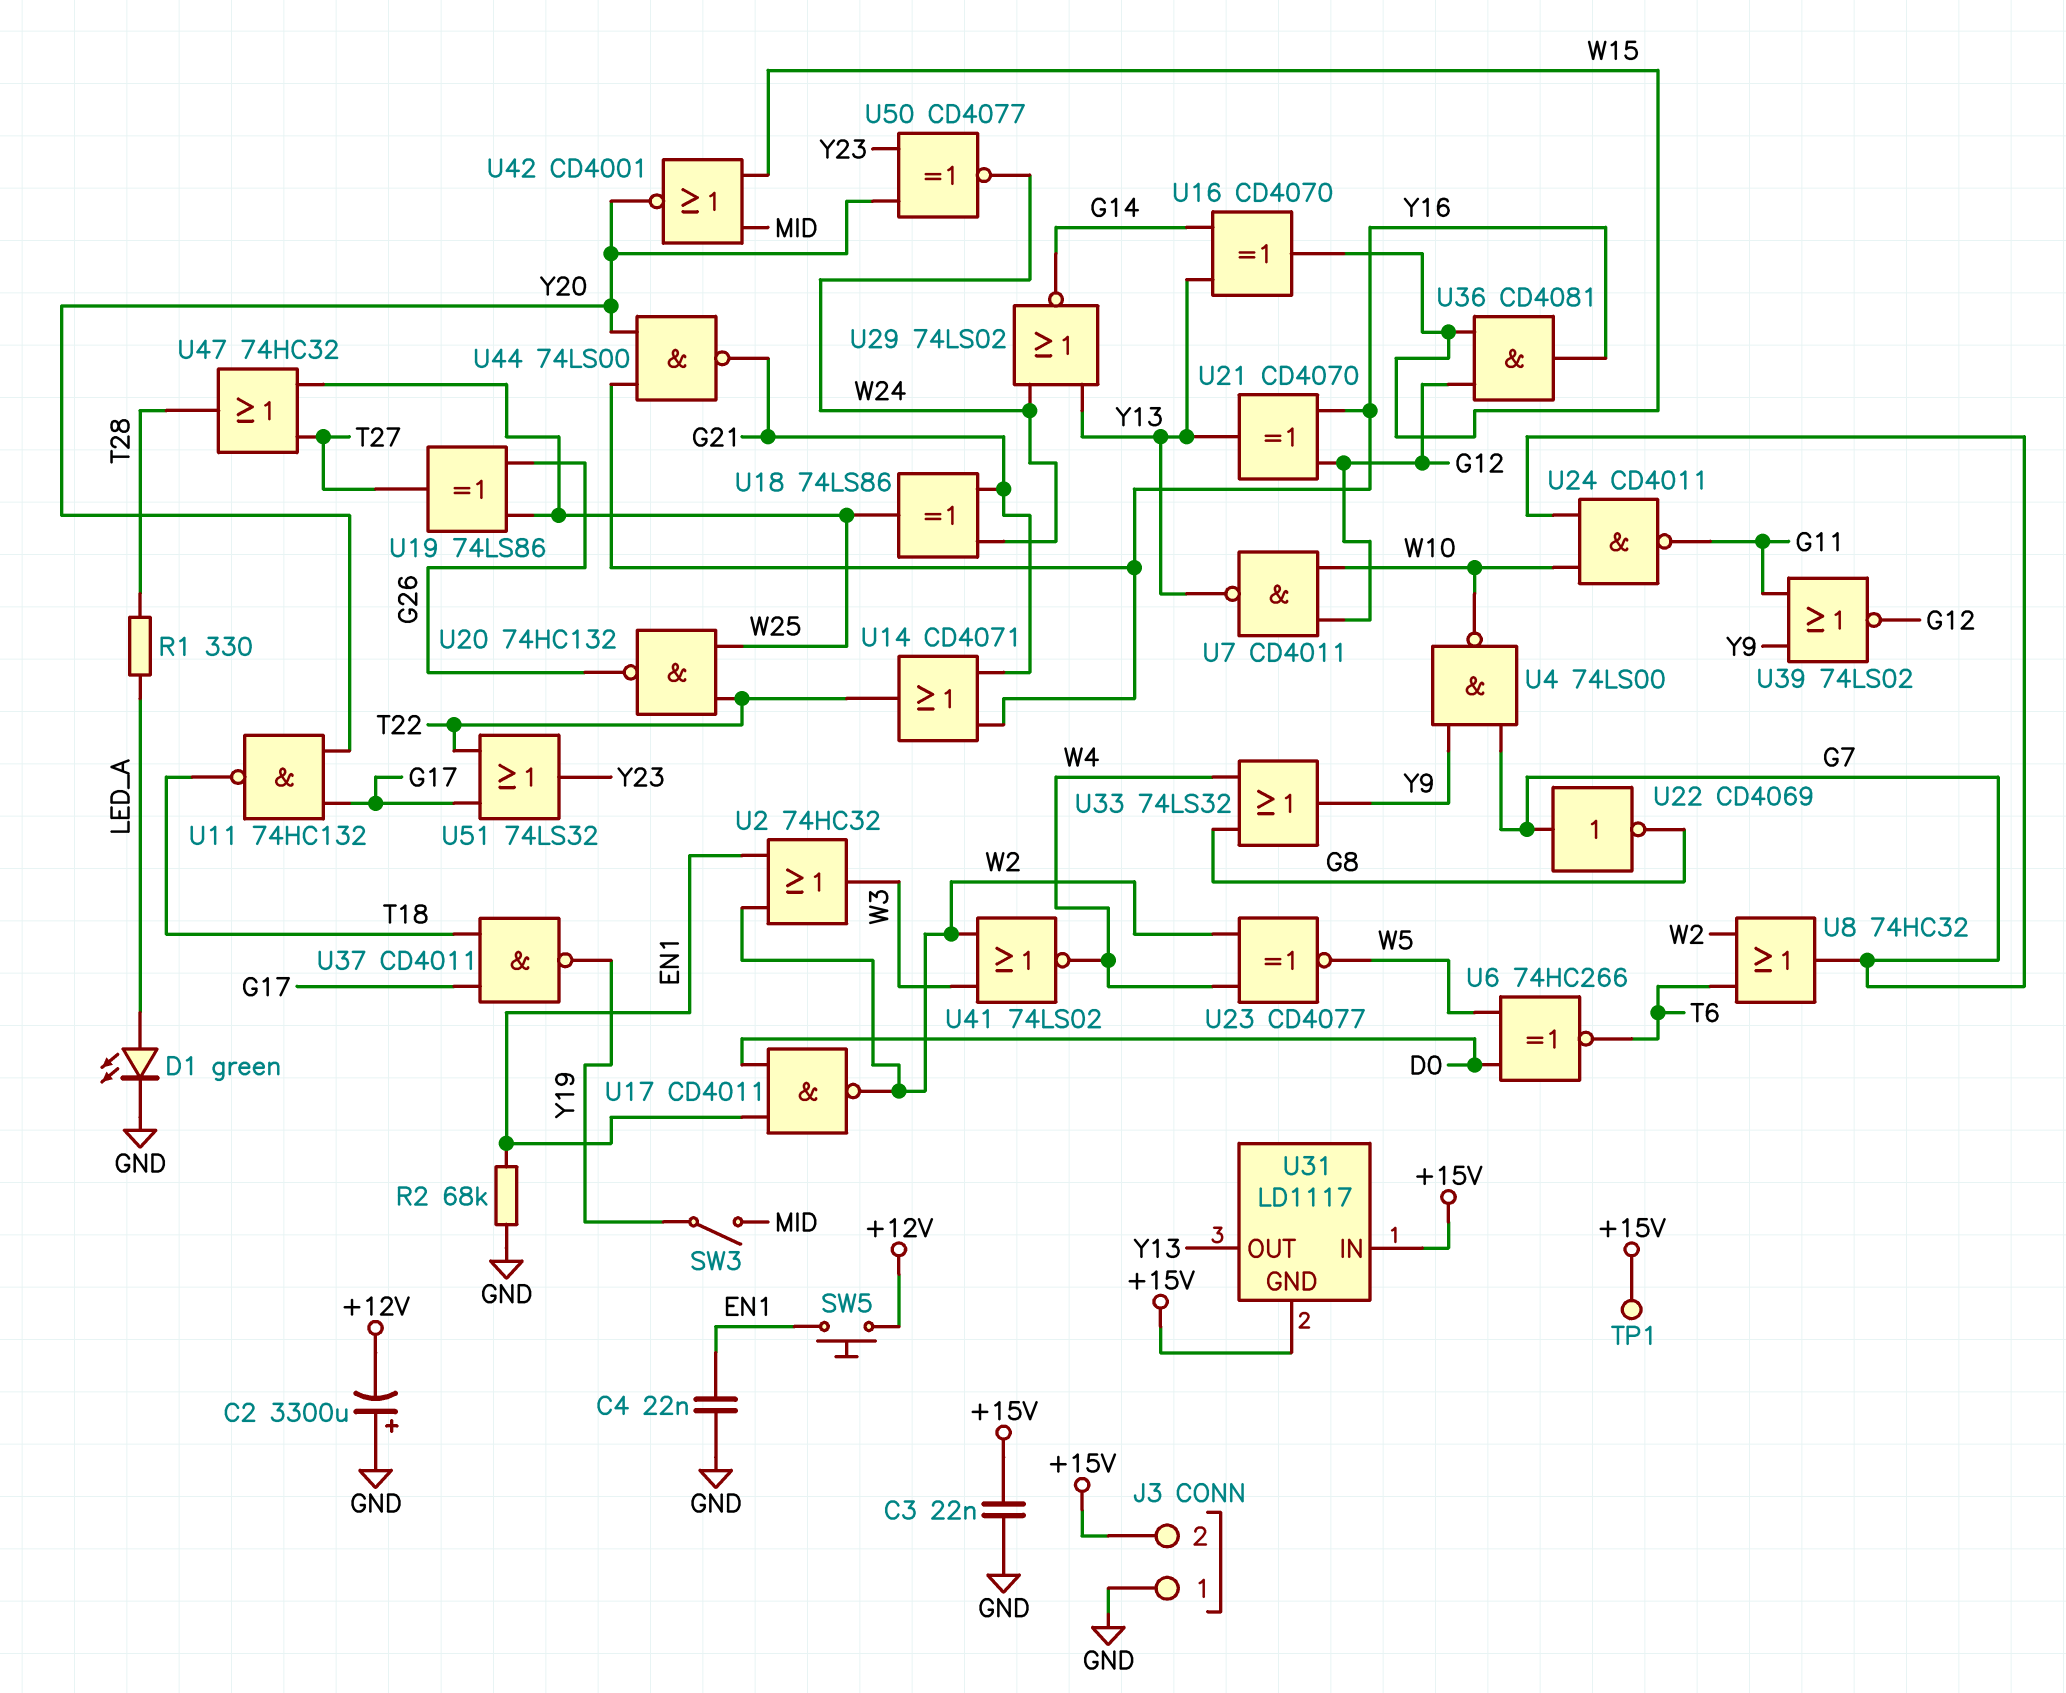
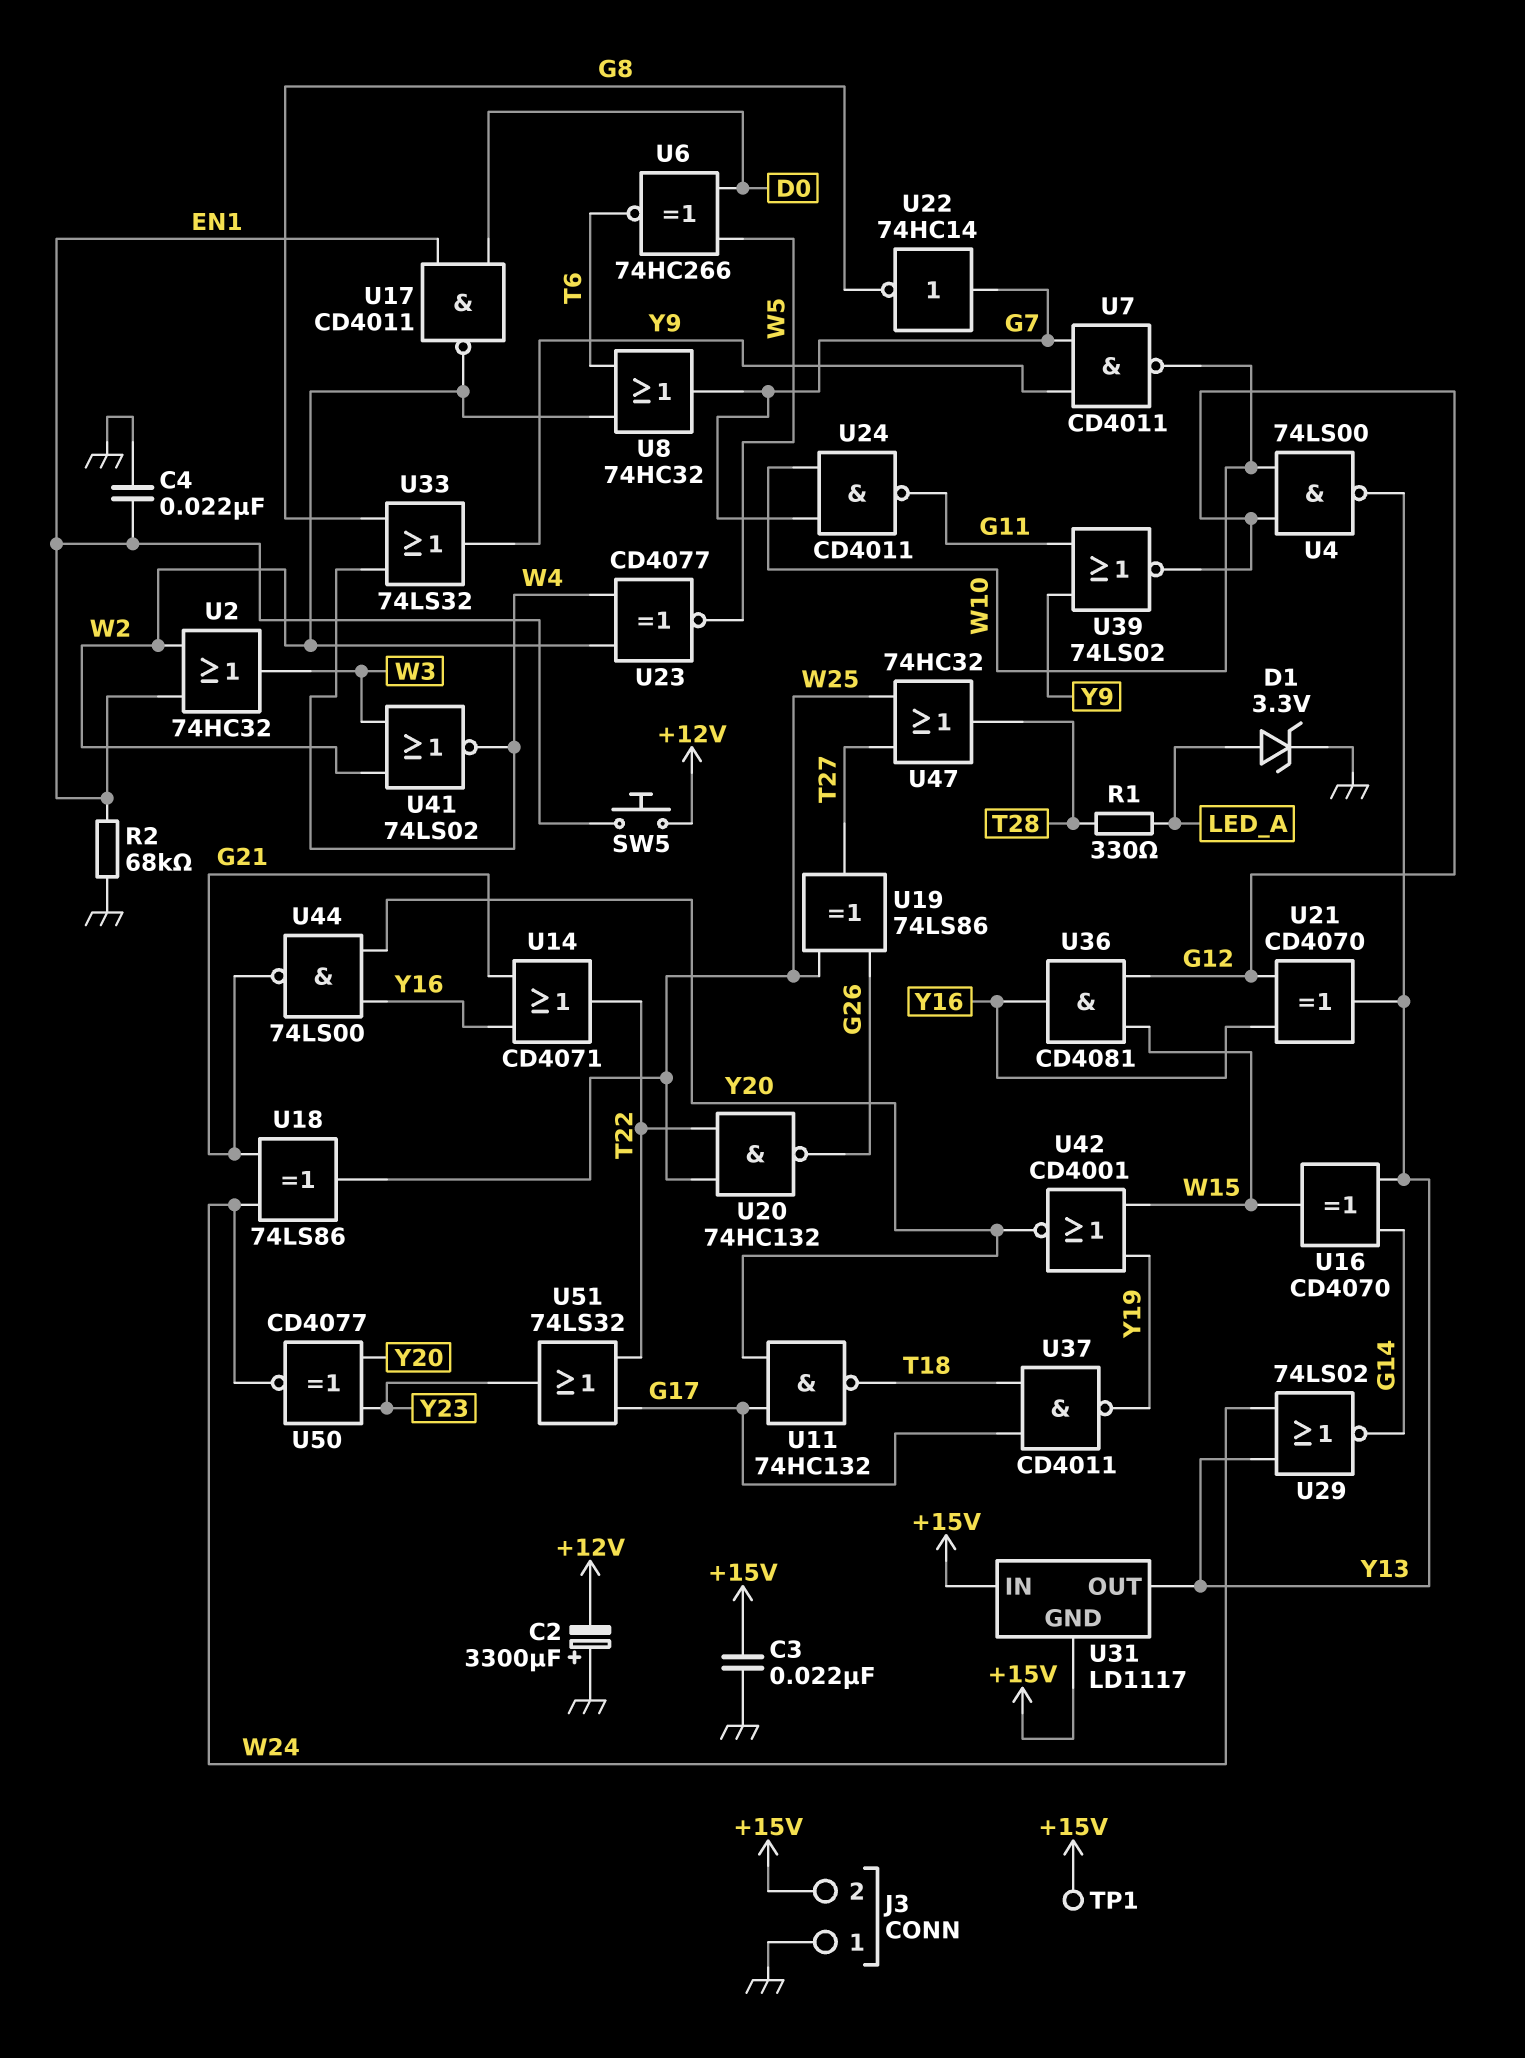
D1: LED green (A LED_A, K GND) -> zener 3.3V (A LED_A, K GND)
SW3: switch (MID, Y19) -> none
U4: NAND 74LS00 (in G7, in Y9, out W10) -> NAND 74LS00 (in G12, in W10, out Y13)
U7: NAND CD4011 (in G12, in W10, out Y13) -> NAND CD4011 (in G7, in Y9, out W10)
U22: NOT CD4069 (in G7, out G8) -> NOT 74HC14 (in G7, out G8)
U42: NOR CD4001 (in MID, in W15, out Y20) -> NOR CD4001 (in W15, in Y19, out Y20)

